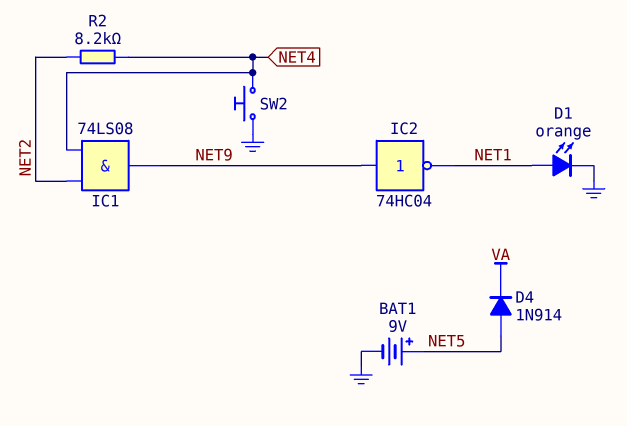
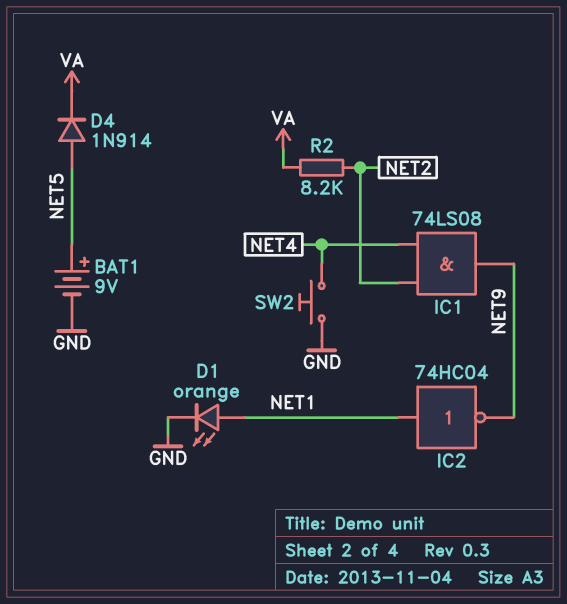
IC2: NOT 74HC04 (in NET9, out NET1) -> NOT 74HC04 (in NET1, out NET9)
R2: 8.2k (NET2, NET4) -> 8.2k (NET2, VA)

